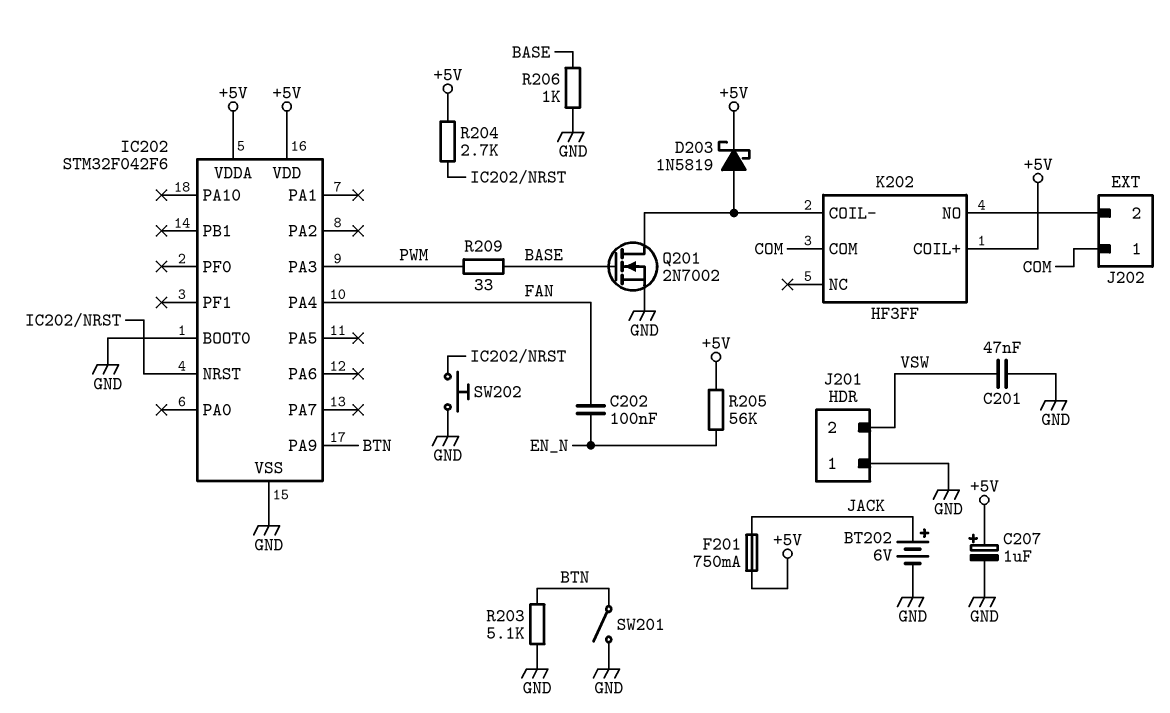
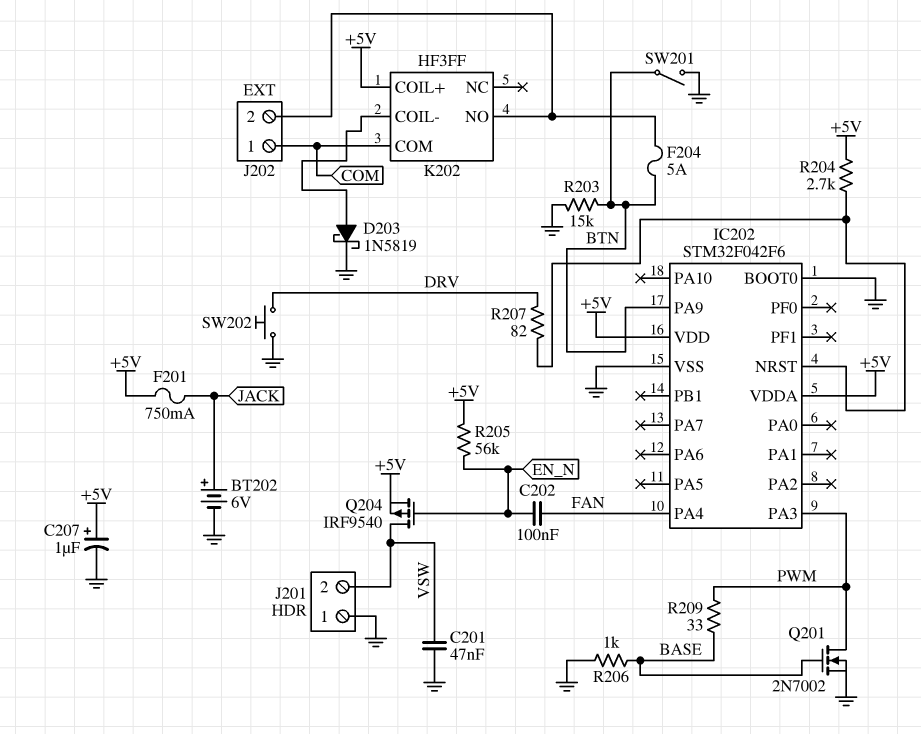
D203: schottky 1N5819 (A K202/COIL-, K +5V) -> schottky 1N5819 (A K202/COIL-, K GND)
F204: none -> 5A (BTN, J202/2)
Q201: NMOS 2N7002 (G BASE, D K202/COIL-, S GND) -> NMOS 2N7002 (G BASE, D PWM, S GND)
Q204: none -> PMOS IRF9540 (G EN_N, D VSW, S +5V)
R203: 5.1k (BTN, GND) -> 15k (BTN, GND)
R207: none -> 82 (DRV, IC202/NRST)
SW202: button (GND, IC202/NRST) -> button (DRV, GND)

